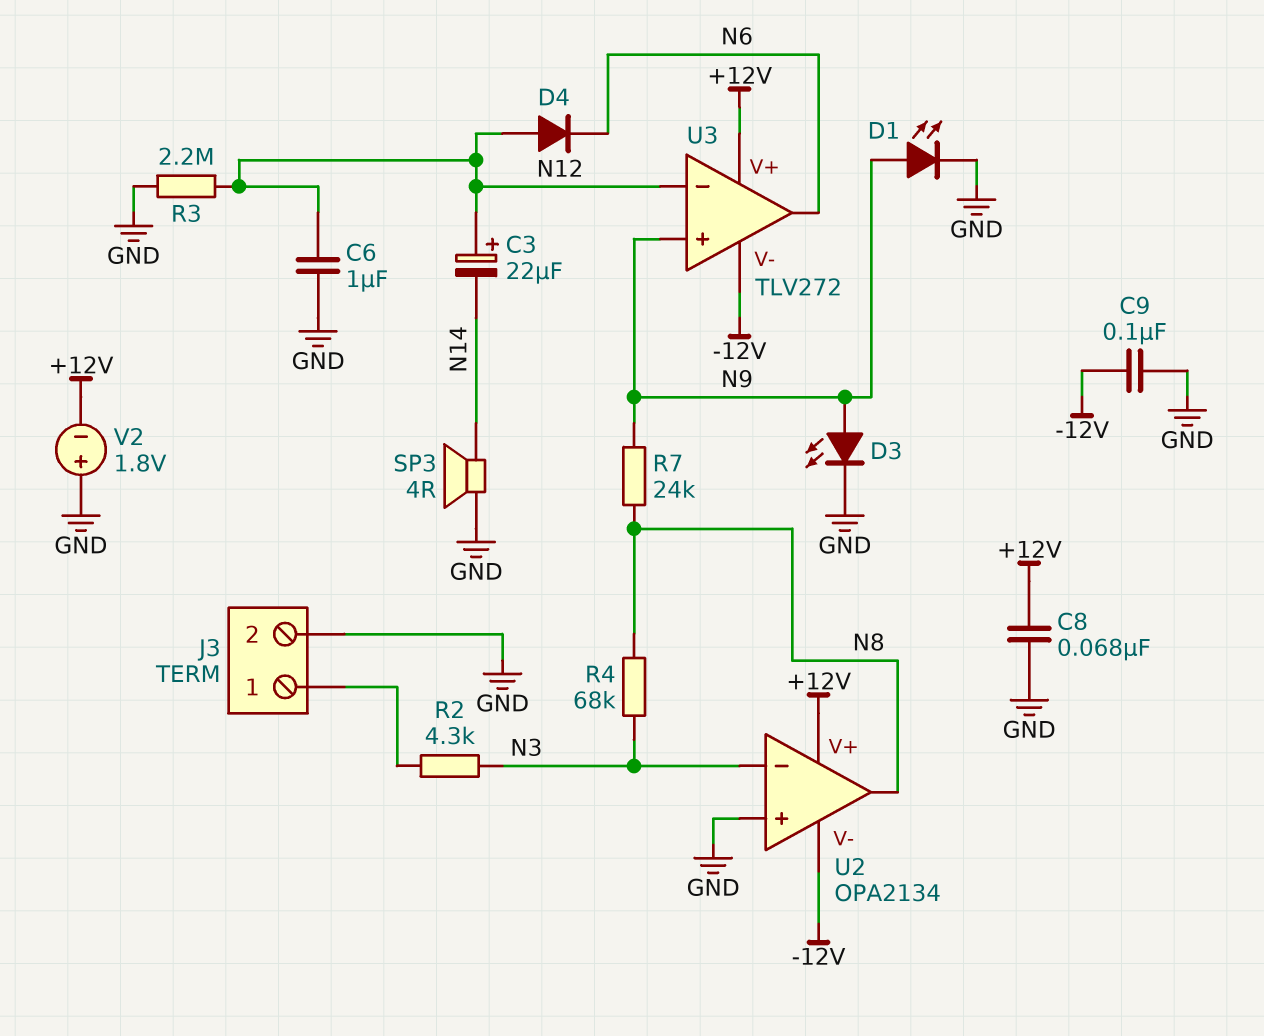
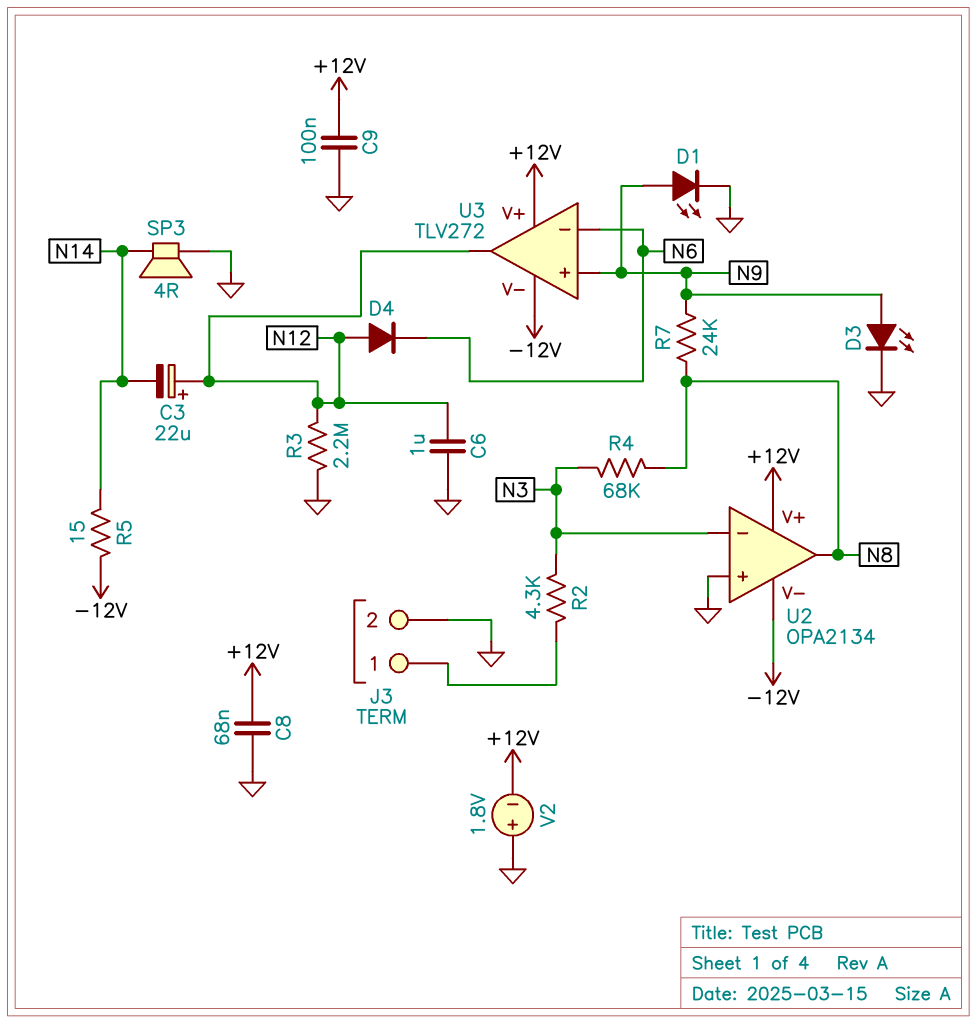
C9: 100nF (-12V, GND) -> 100nF (+12V, GND)
R5: none -> 15 (-12V, N14)
U3 pin in-: N12 -> N6
U3 pin out: N6 -> N12

